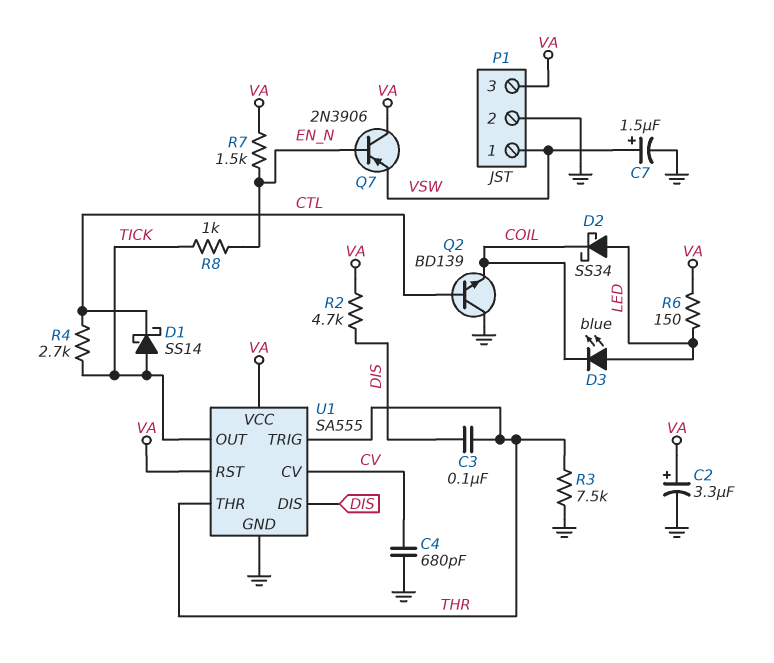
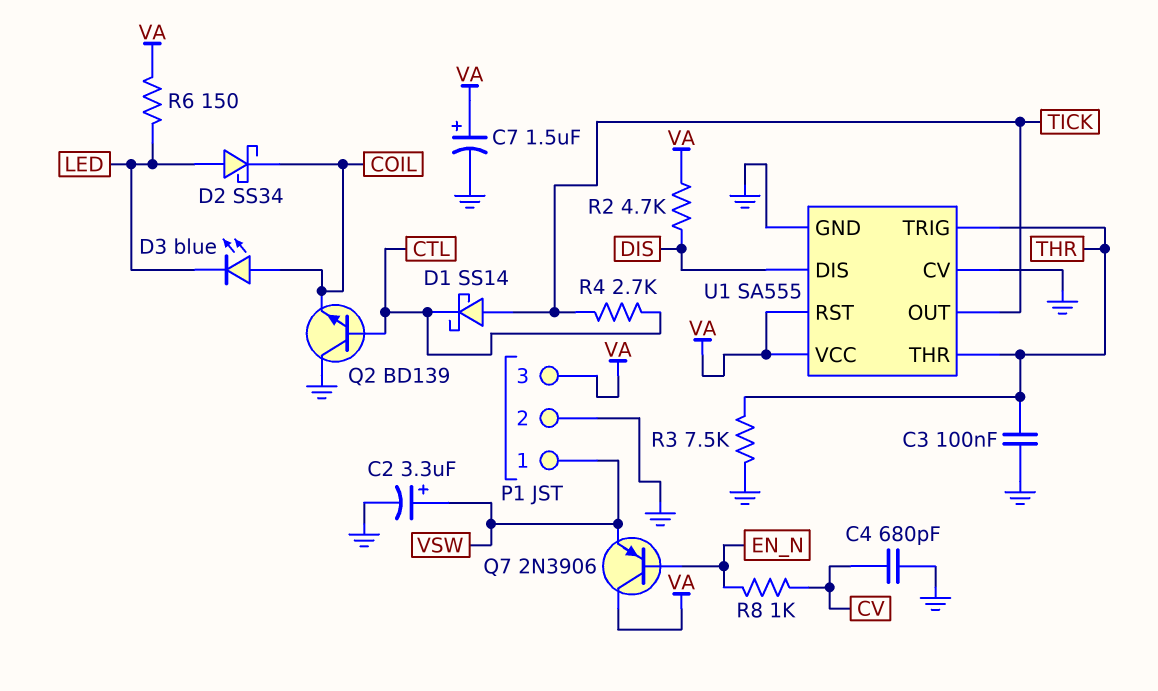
C2: 3.3uF (plus VA, minus GND) -> 3.3uF (plus VSW, minus GND)
C3: 100nF (DIS, THR) -> 100nF (GND, THR)
C7: 1.5uF (plus VSW, minus GND) -> 1.5uF (plus VA, minus GND)
D3: LED blue (A LED, K COIL) -> LED blue (A COIL, K LED)
R7: 1.5k (EN_N, VA) -> none
R8: 1k (EN_N, TICK) -> 1k (CV, EN_N)
U1 pin CV: CV -> GND

